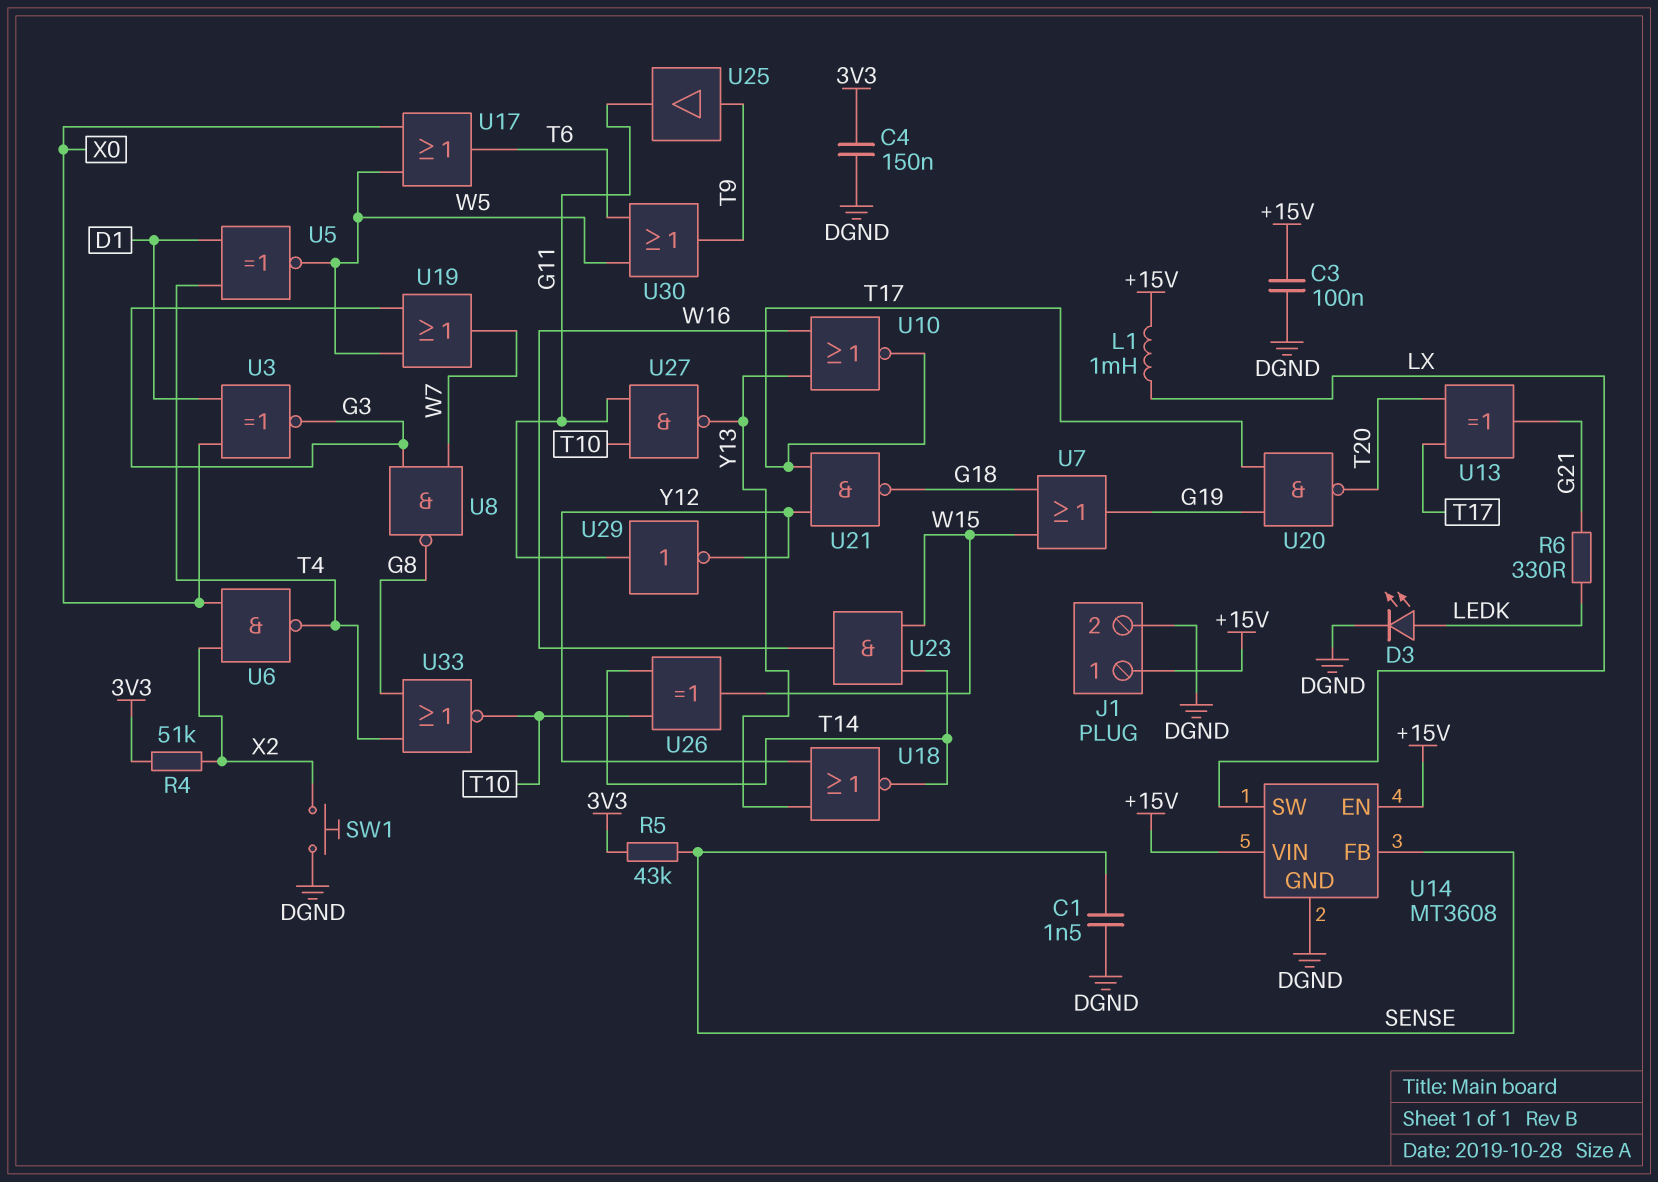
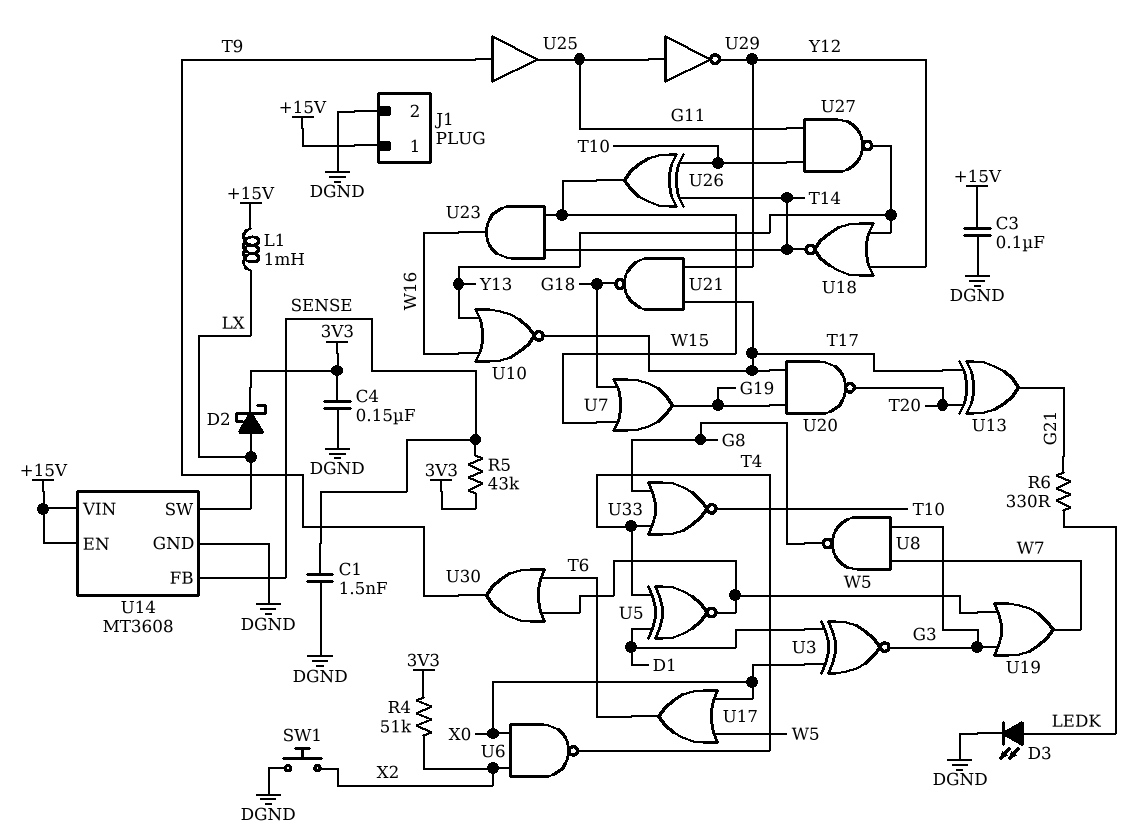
D2: none -> schottky (A LX, K 3V3)

